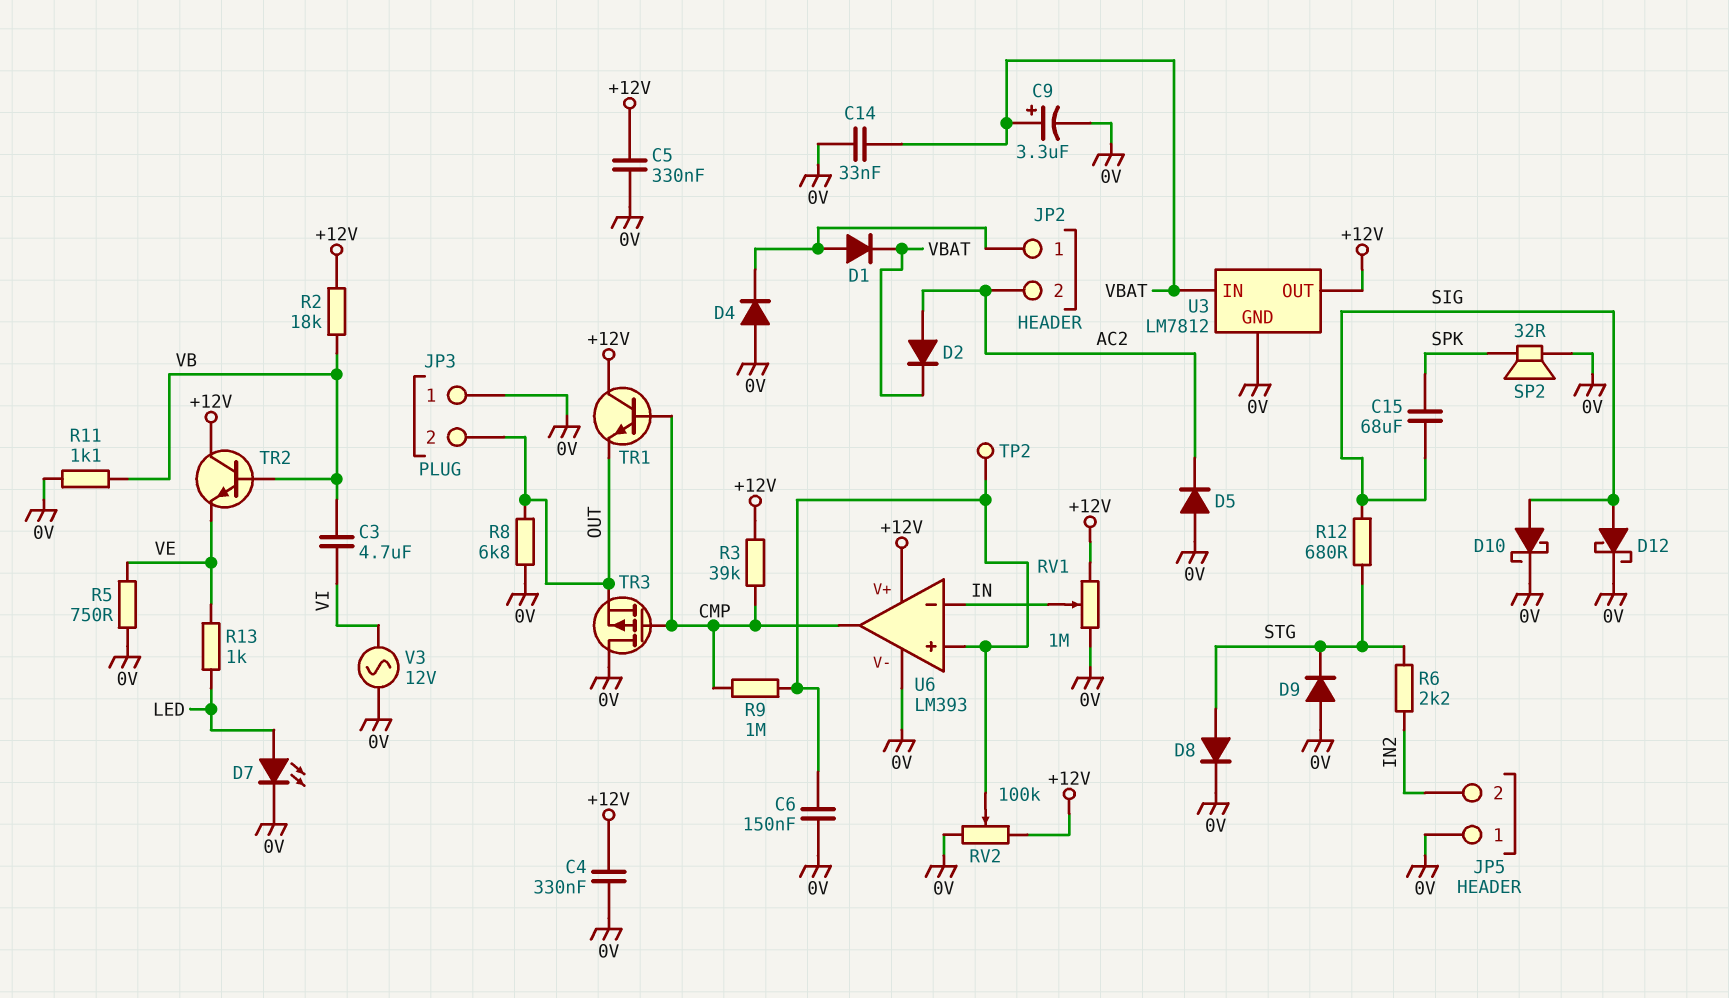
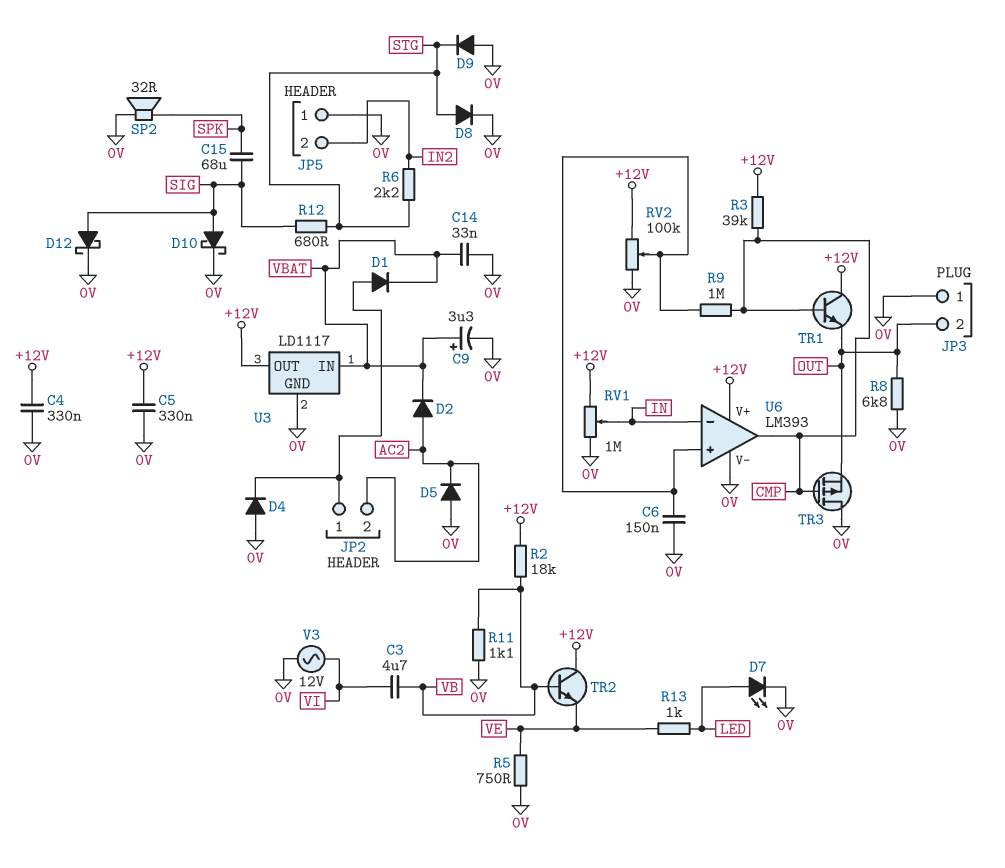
TP2: test point (U6/in+) -> none
U3: LM7812 -> LD1117

